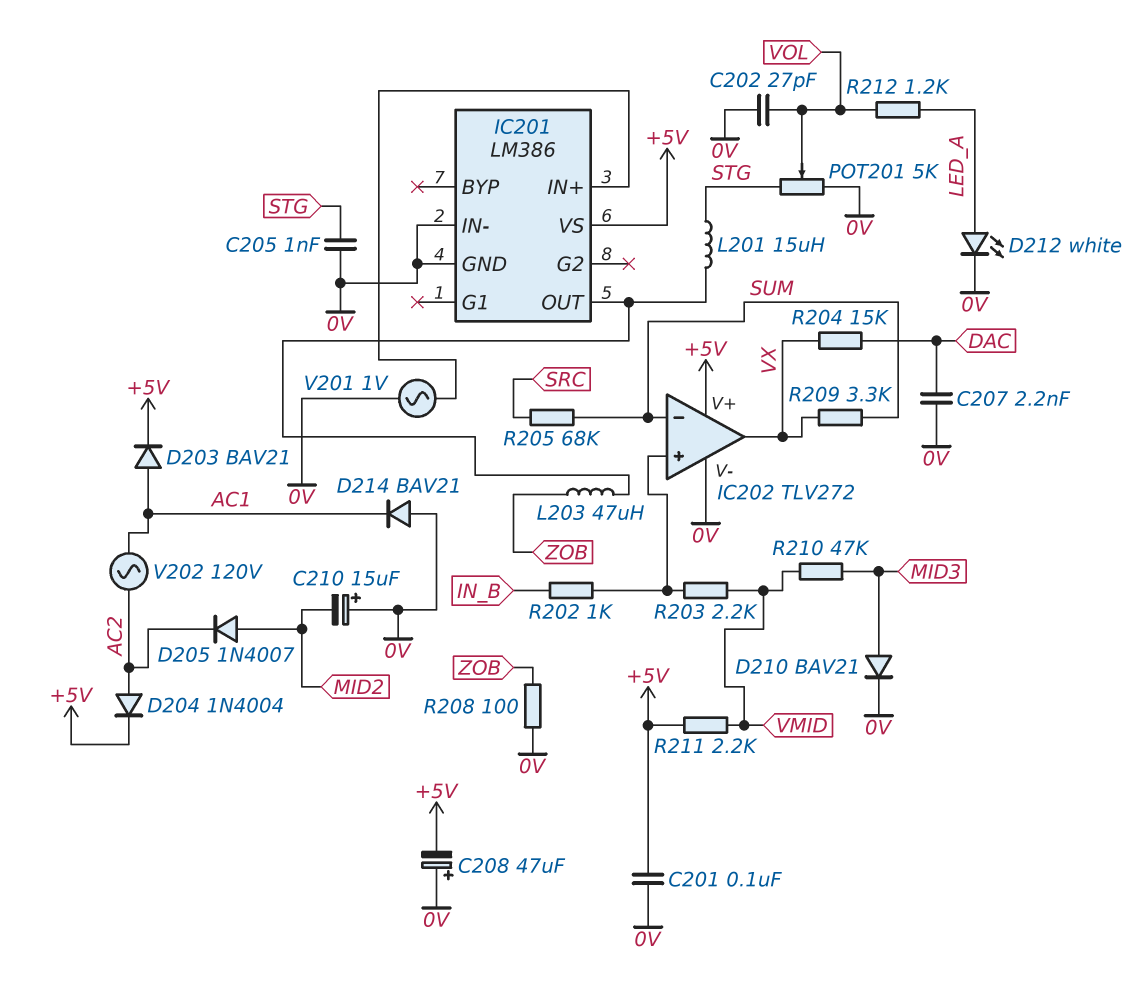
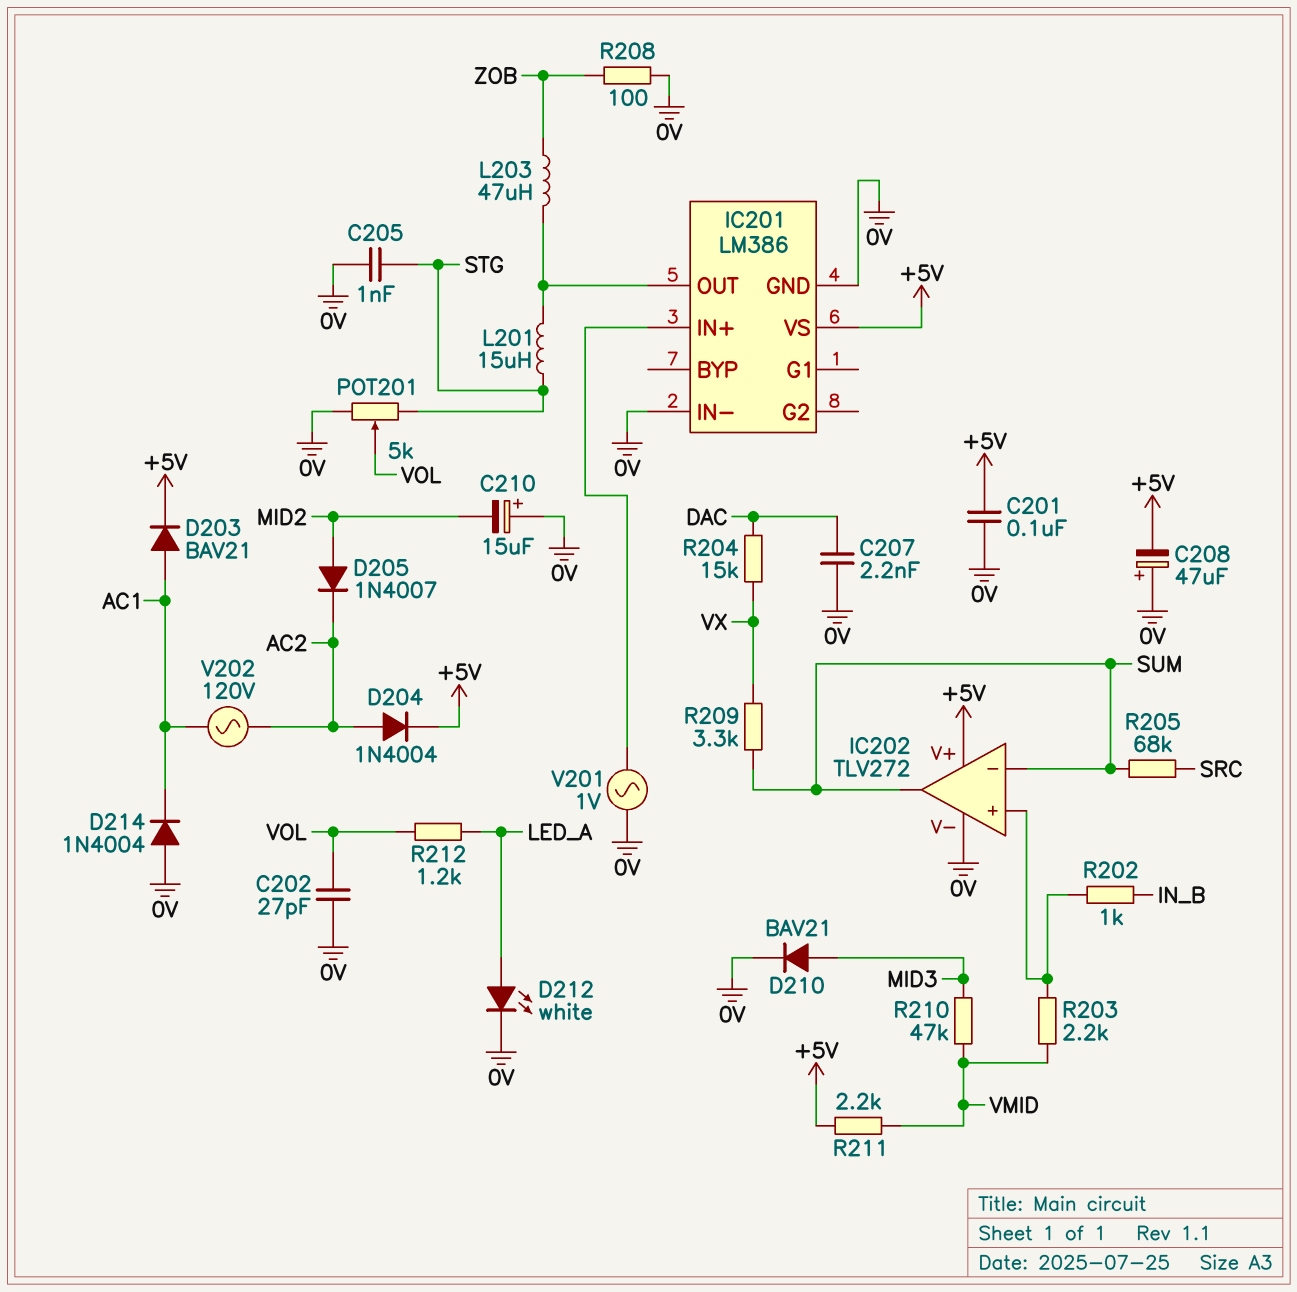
D214: diode BAV21 (A 0V, K AC1) -> diode 1N4004 (A 0V, K AC1)
IC202 pin out: VX -> SUM

